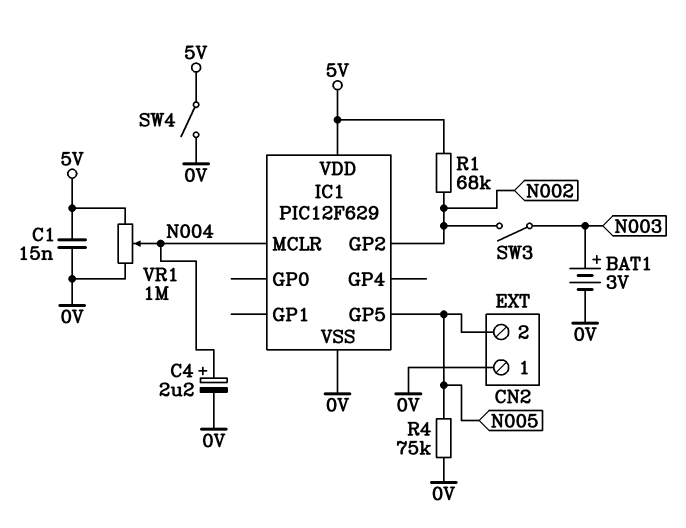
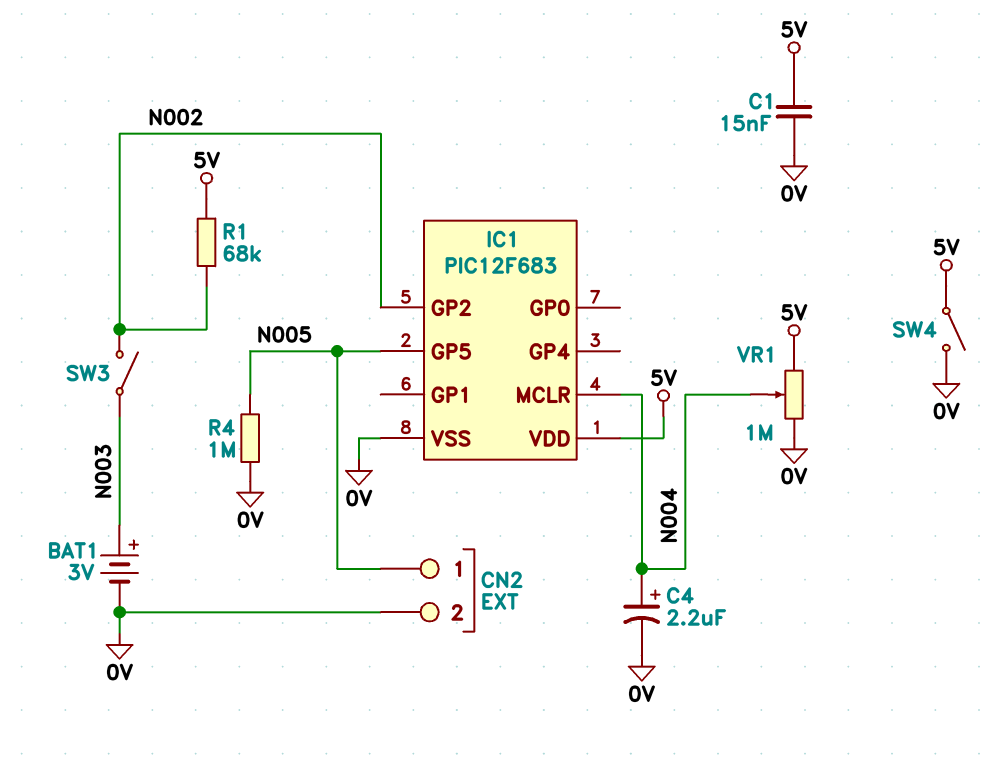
CN2 pin 1: 0V -> N005
CN2 pin 2: N005 -> 0V
IC1: PIC12F629 -> PIC12F683
R4: 75k (0V, N005) -> 1M (0V, N005)

